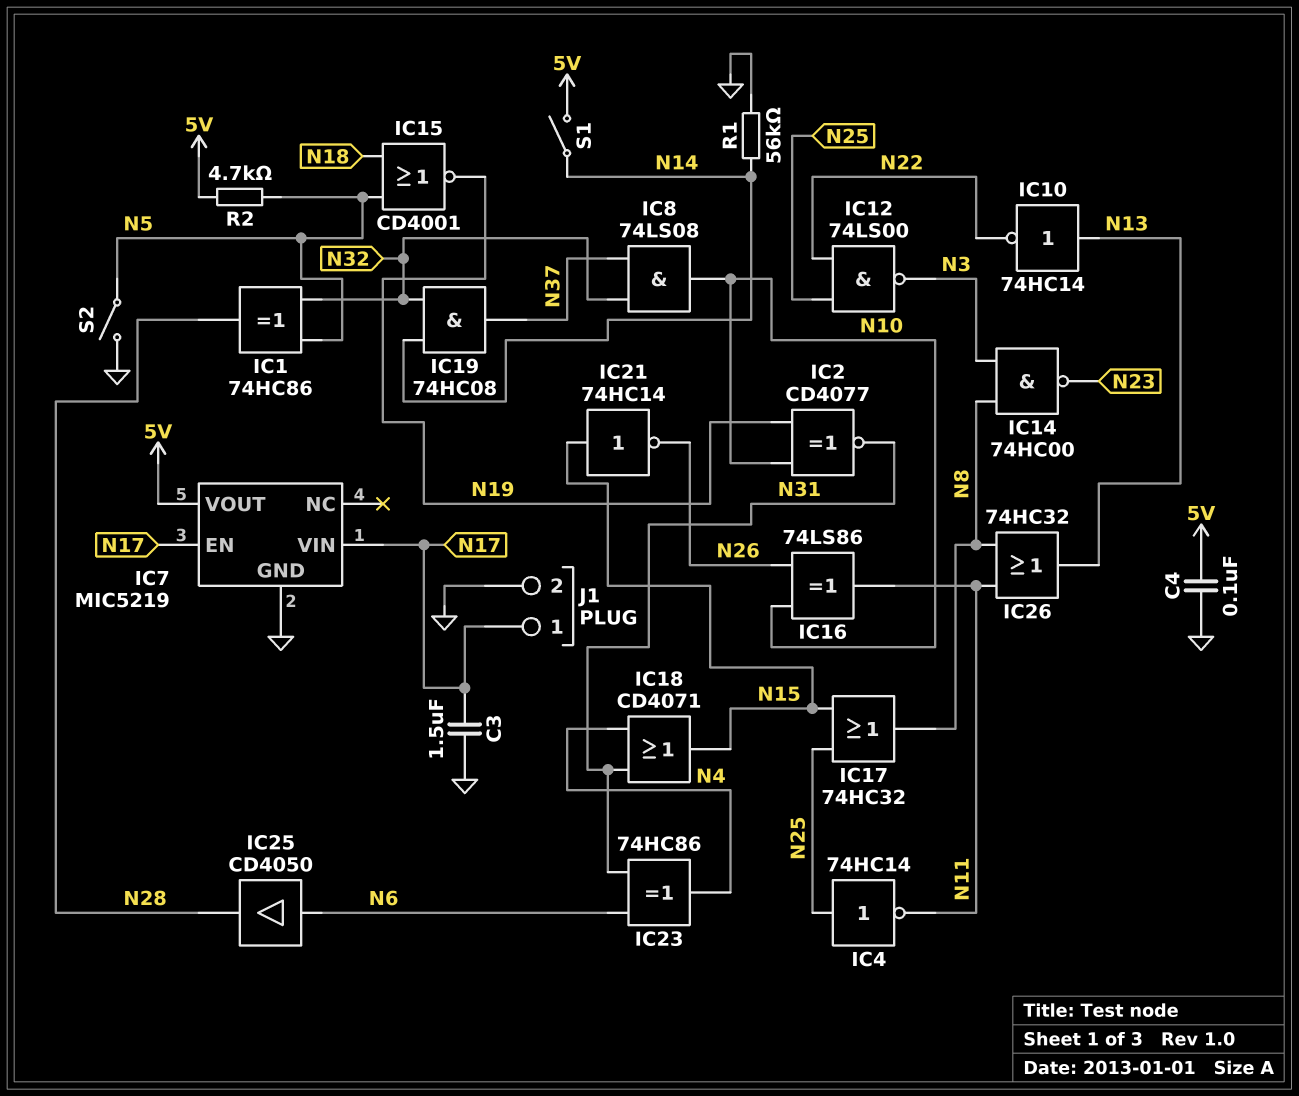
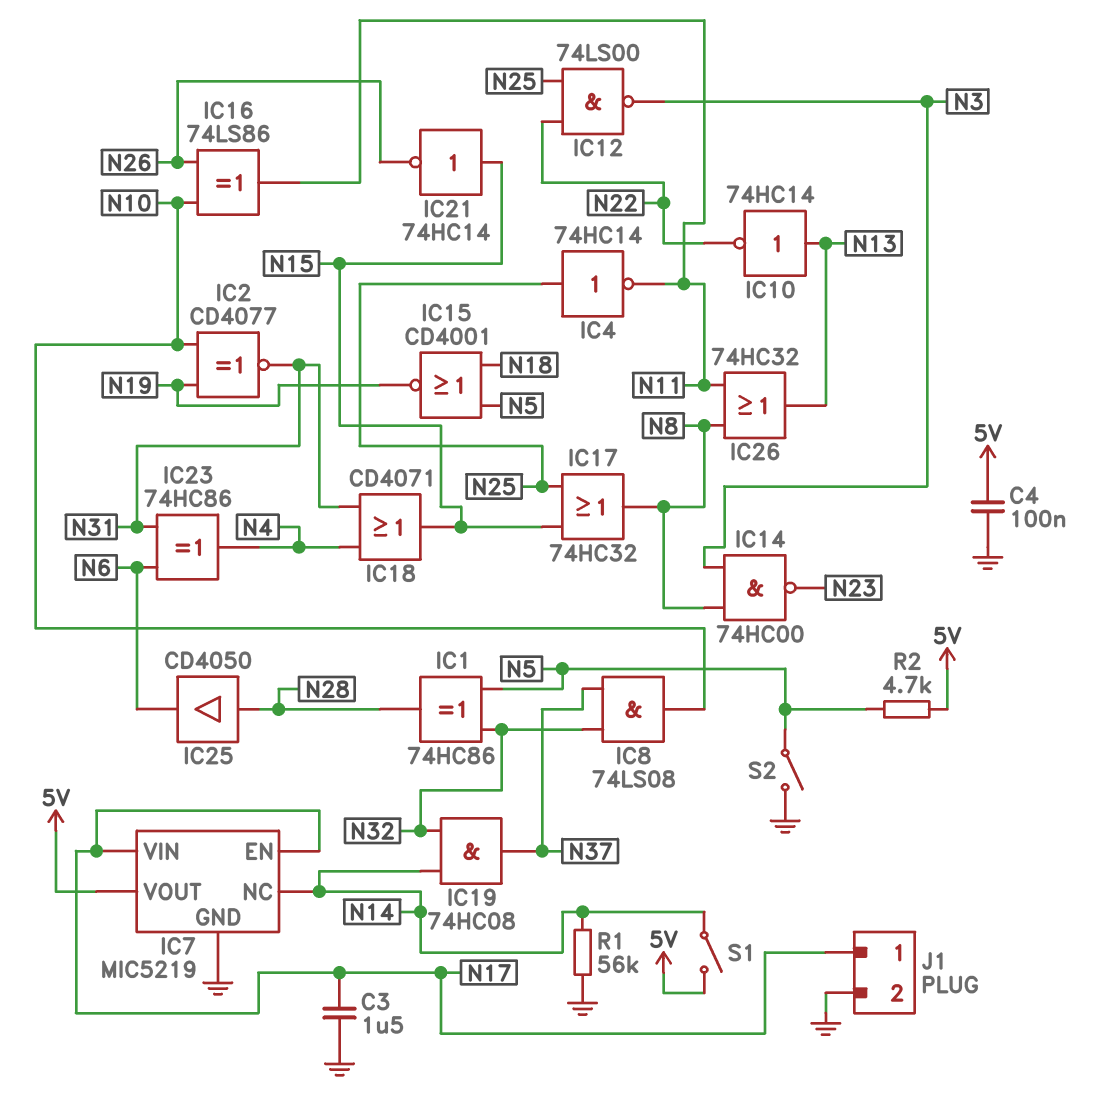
IC7 pin NC: none -> N14
IC25: buffer CD4050 (in N6, out N28) -> buffer CD4050 (in N28, out N6)

